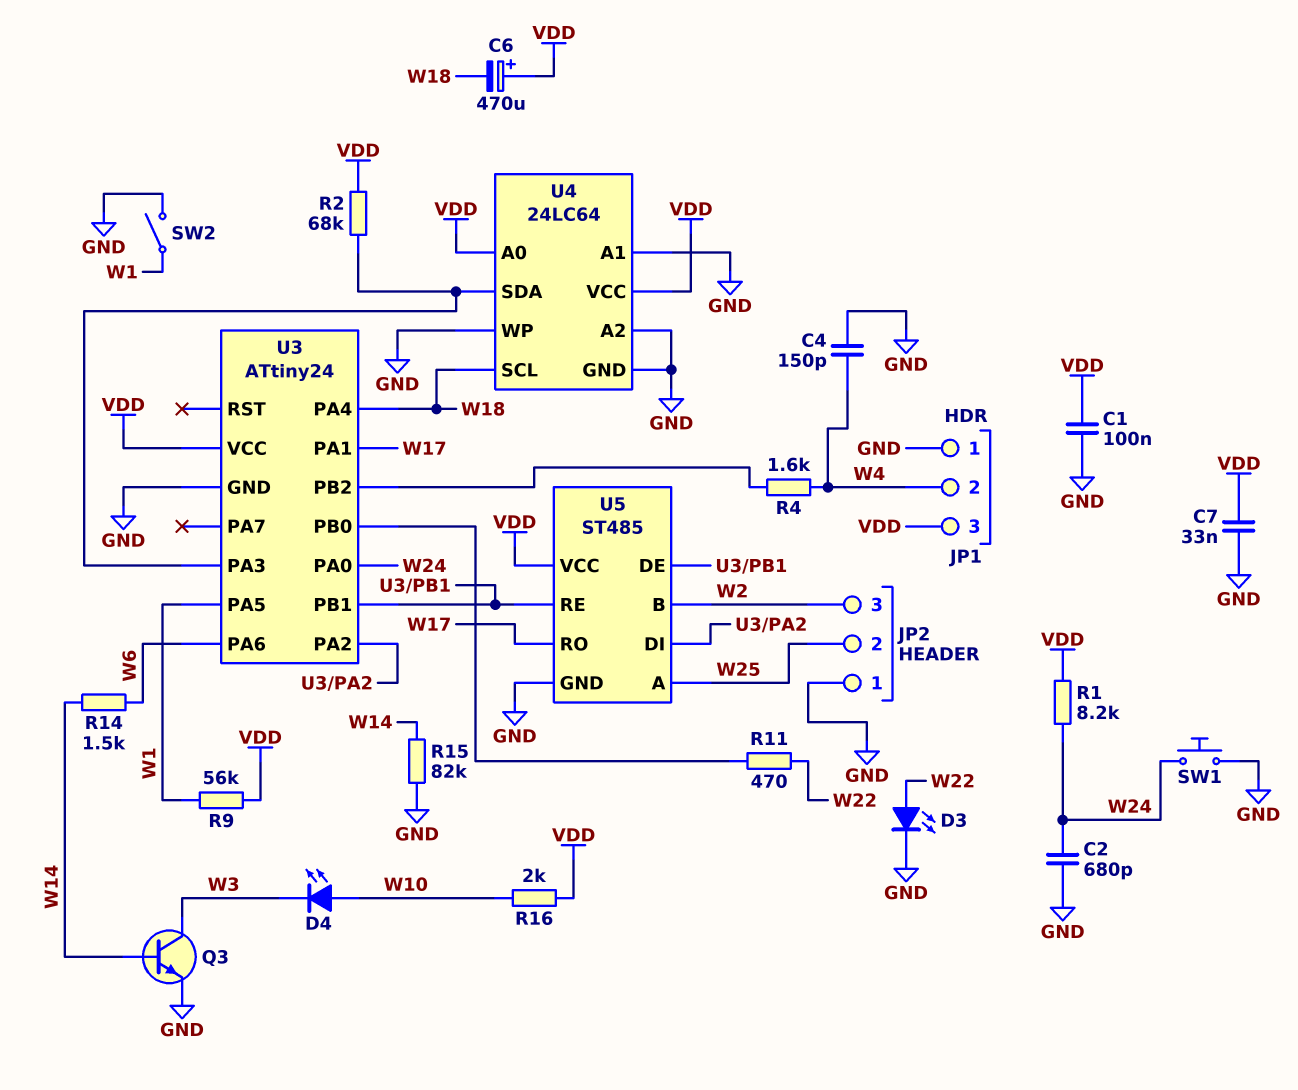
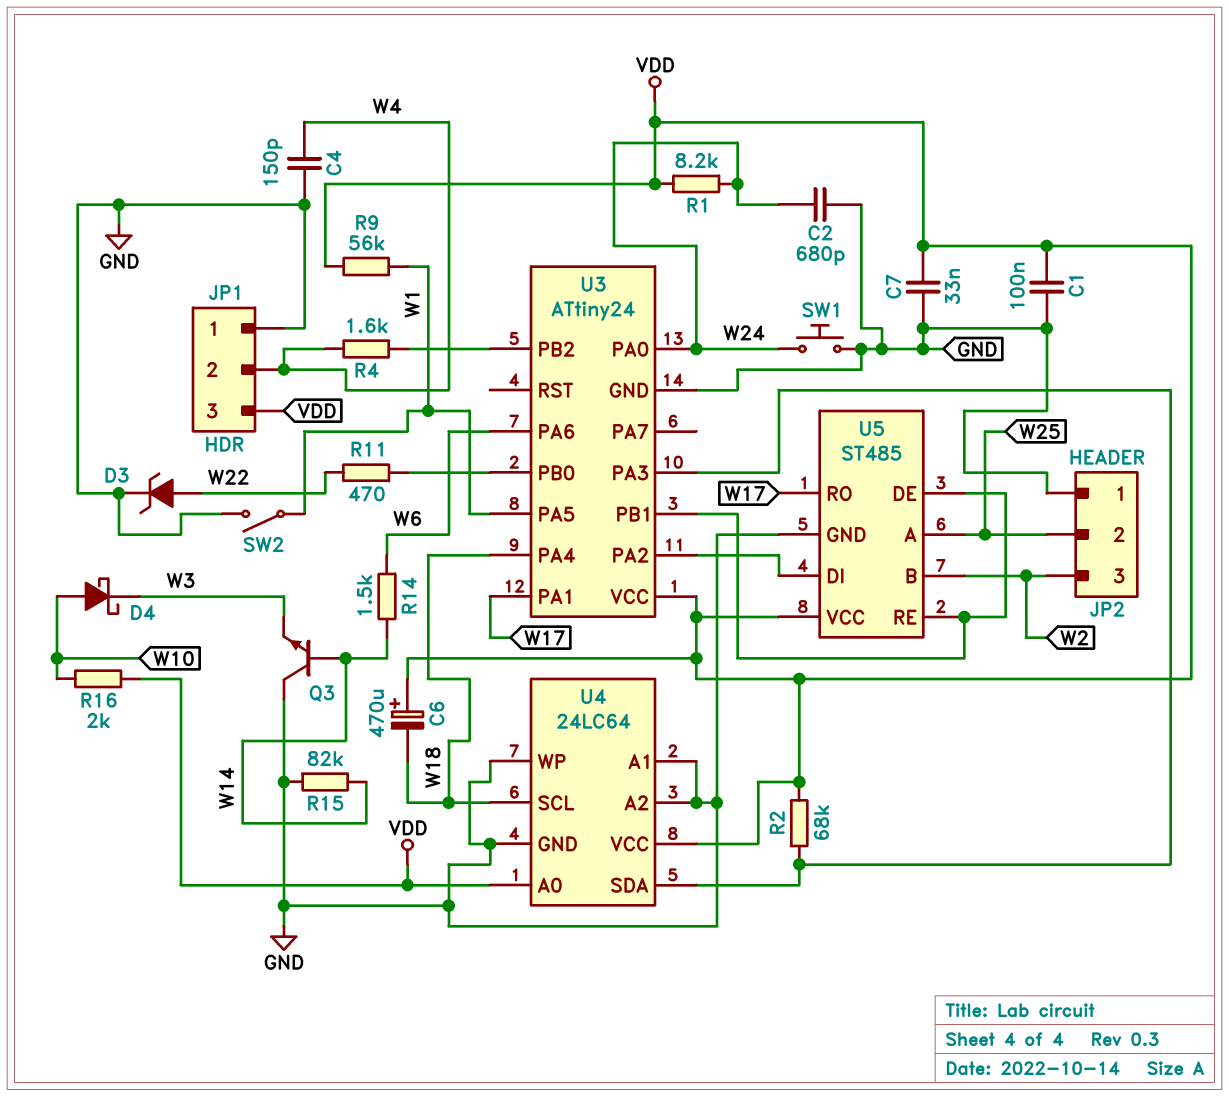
D3: LED (A W22, K GND) -> zener (A W22, K GND)
D4: LED (A W10, K W3) -> schottky (A W10, K W3)
Q3: NPN (B W14, C W3, E GND) -> NPN (B W14, C GND, E W3)

